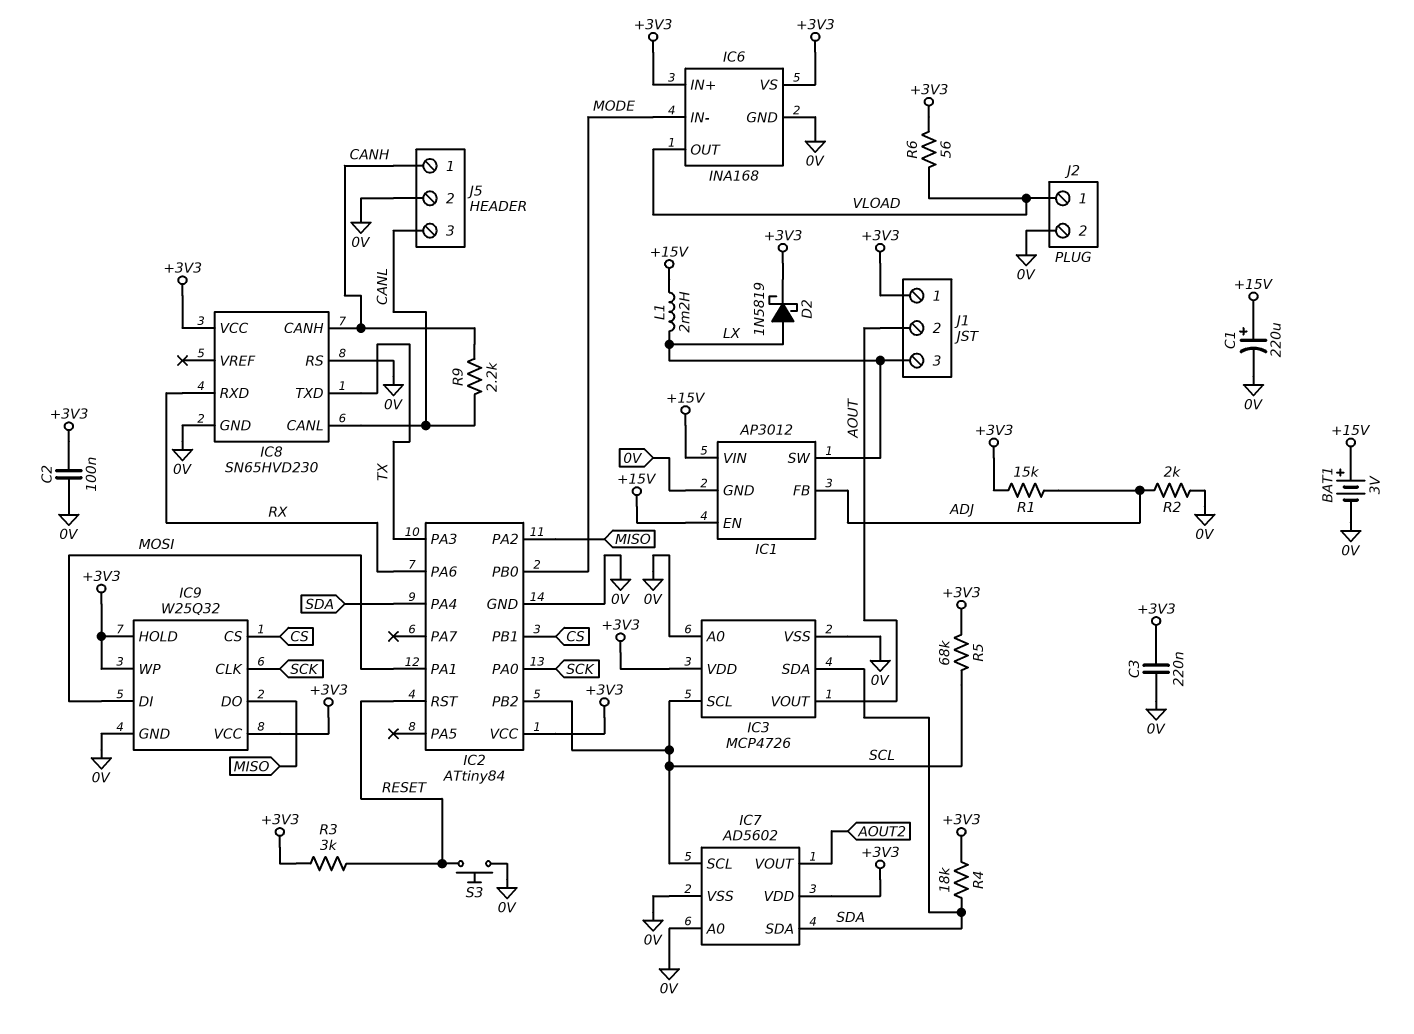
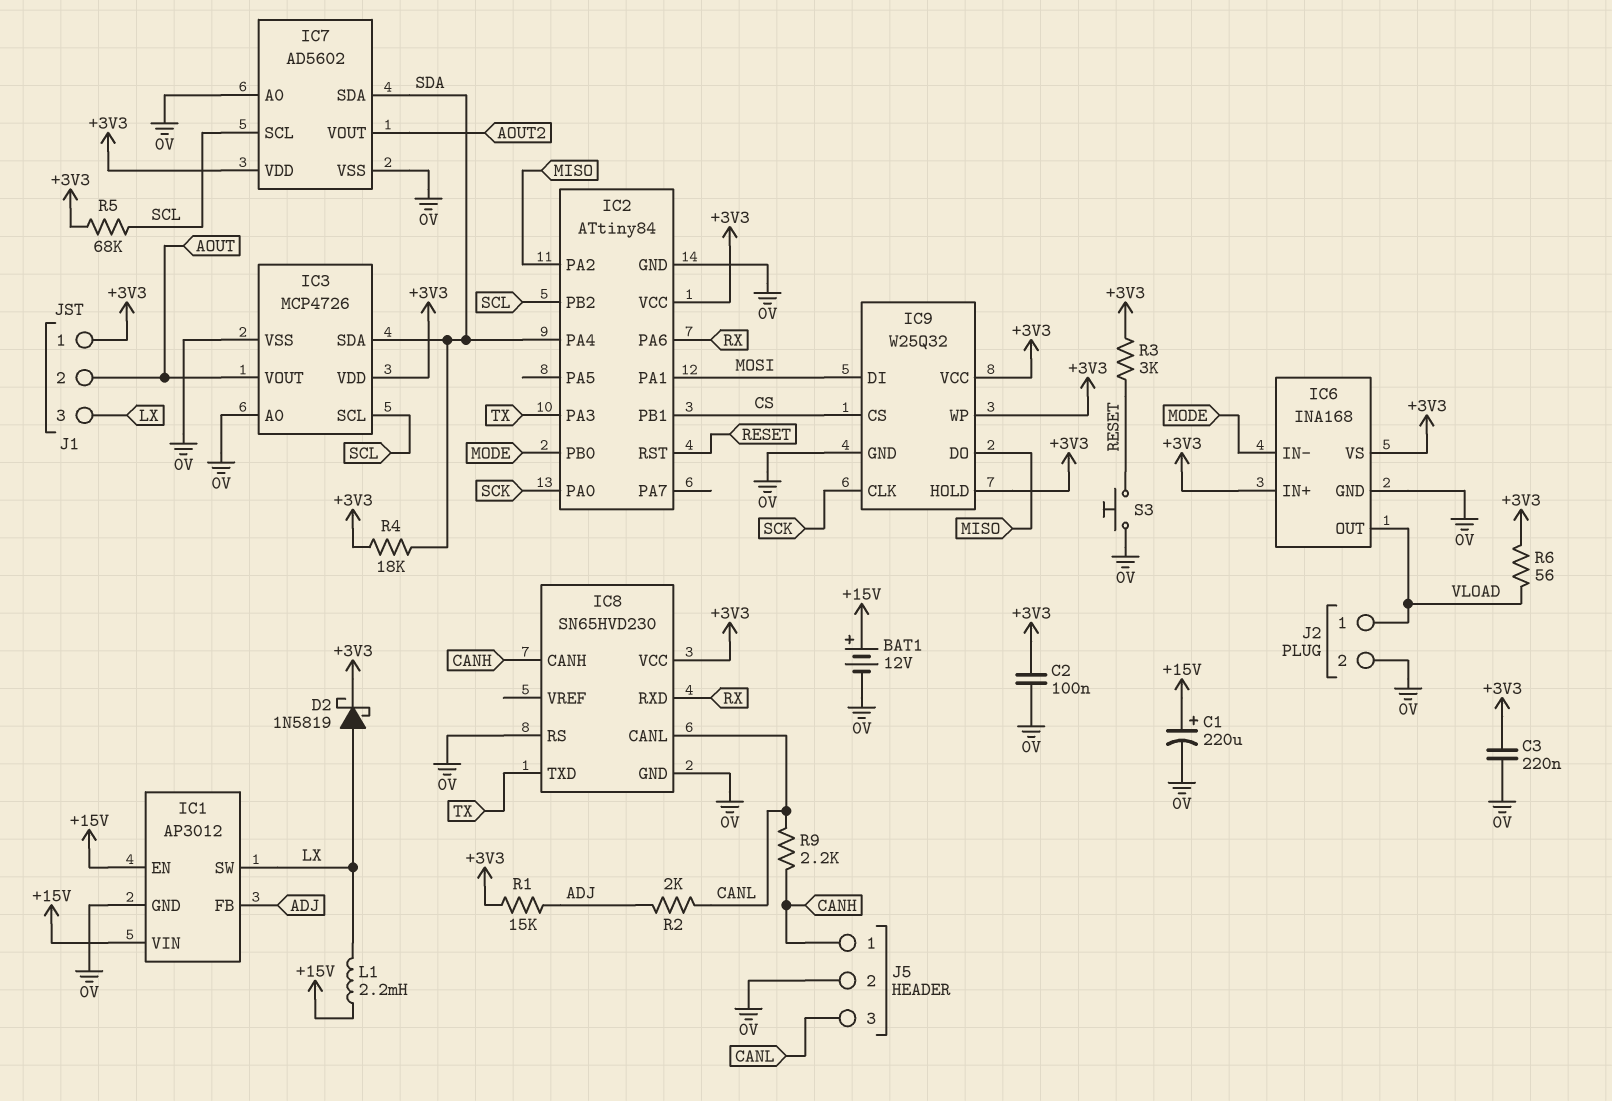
BAT1: 3V (plus +15V, minus 0V) -> 12V (plus +15V, minus 0V)
R2: 2k (0V, ADJ) -> 2k (ADJ, CANL)

